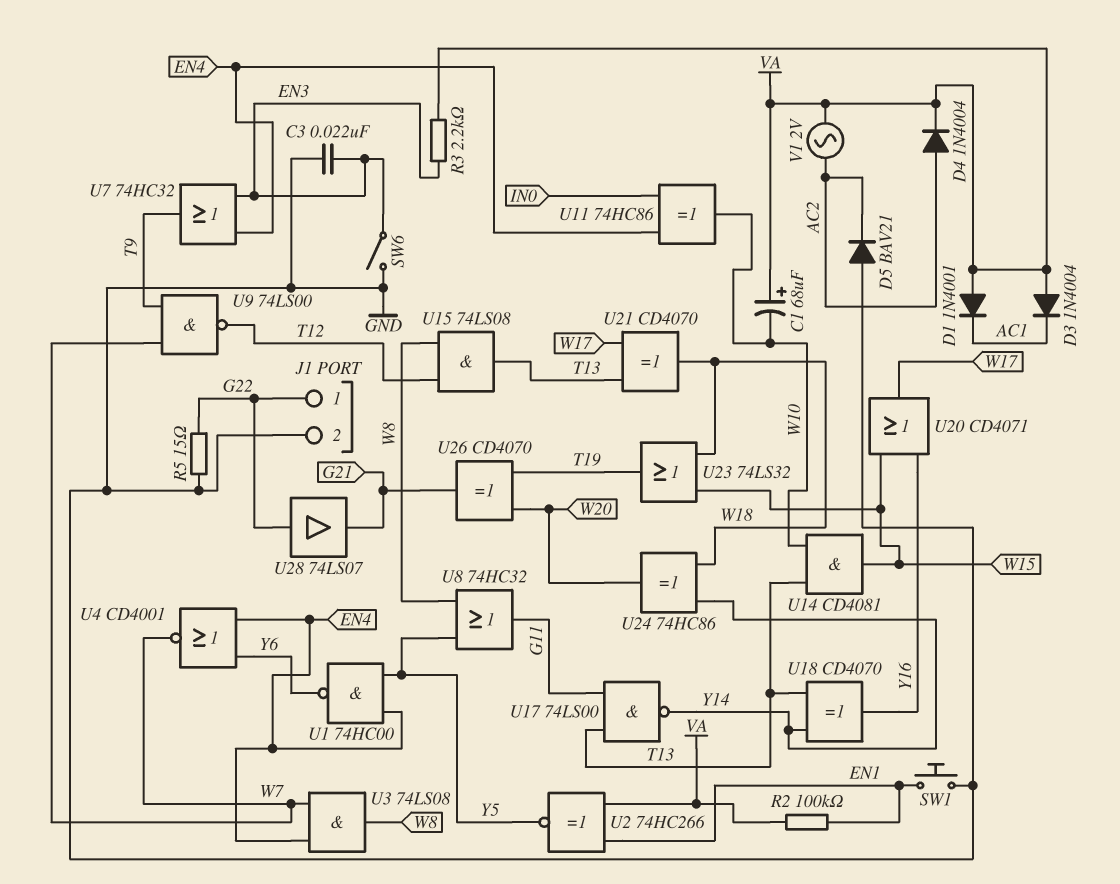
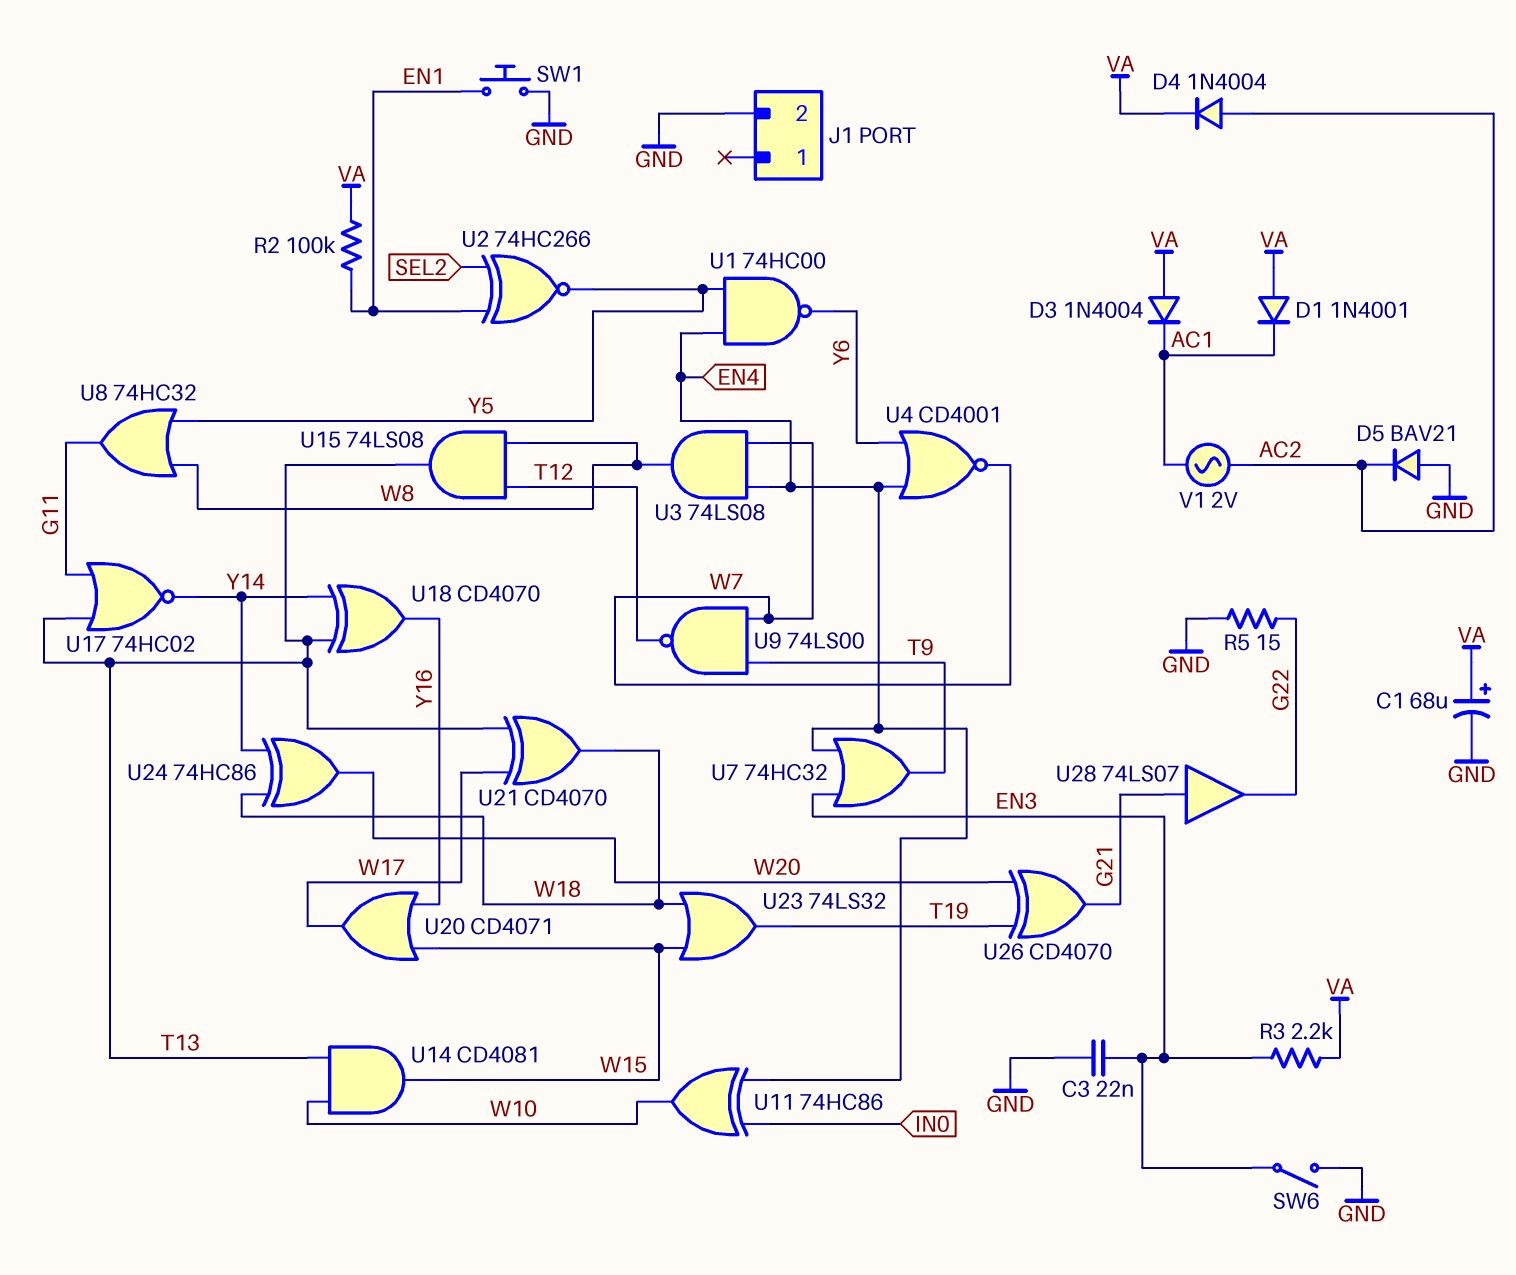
C1: 68uF (plus VA, minus W10) -> 68uF (plus VA, minus GND)
J1 pin 1: G22 -> none
U2: XNOR 74HC266 (in EN1, in VA, out Y5) -> XNOR 74HC266 (in EN1, in SEL2, out Y5)
U17: NAND 74LS00 (in G11, in T13, out Y14) -> NOR 74HC02 (in G11, in T13, out Y14)
U28: buffer 74LS07 (in G22, out G21) -> buffer 74LS07 (in G21, out G22)
V1: AC 2V (AC2, VA) -> AC 2V (AC1, AC2)

